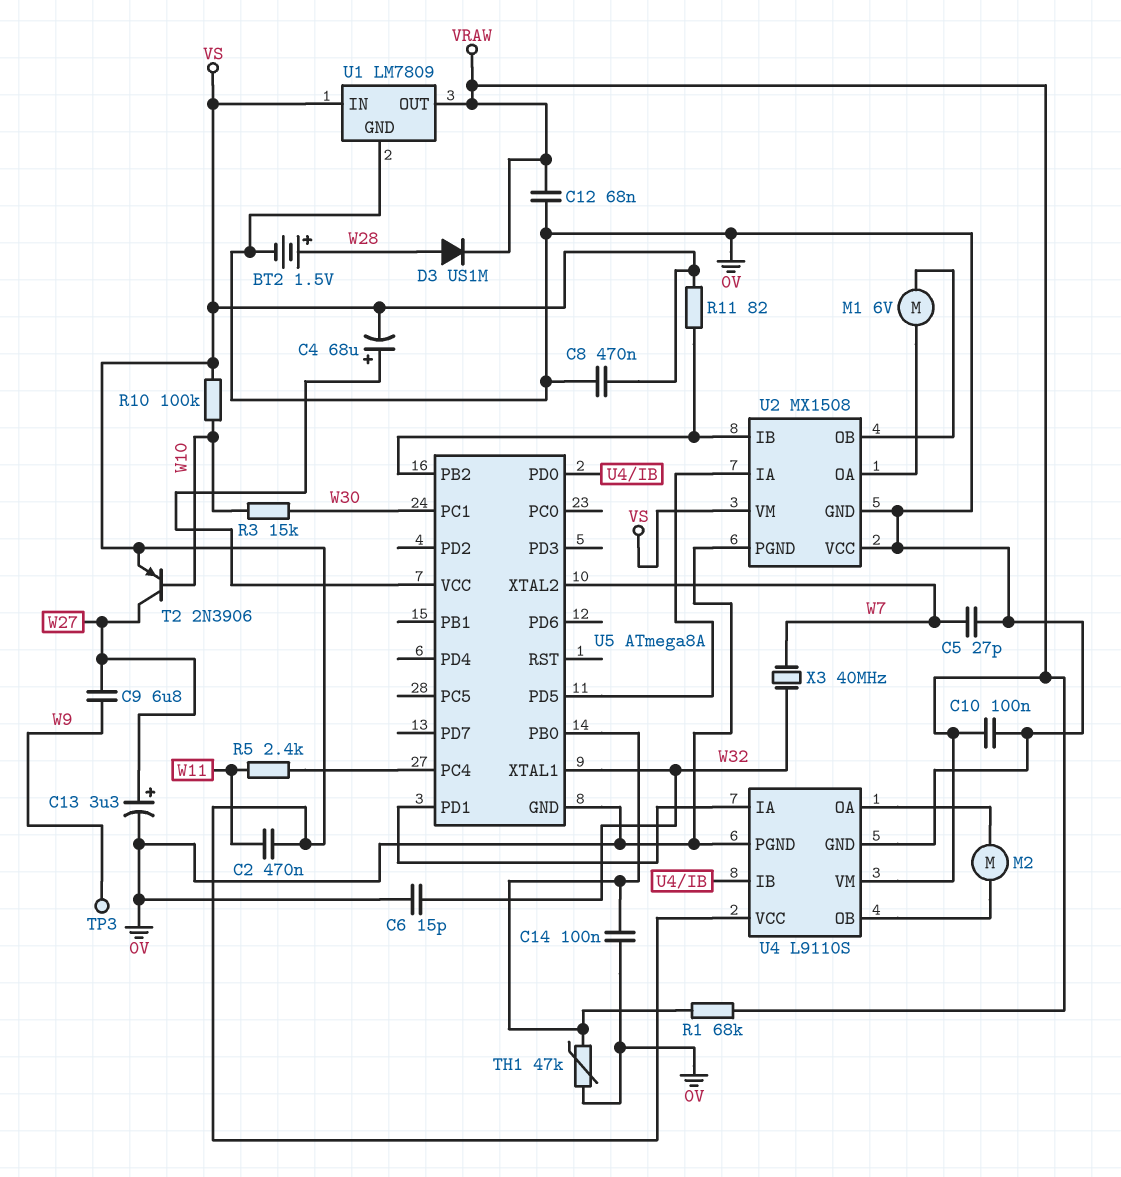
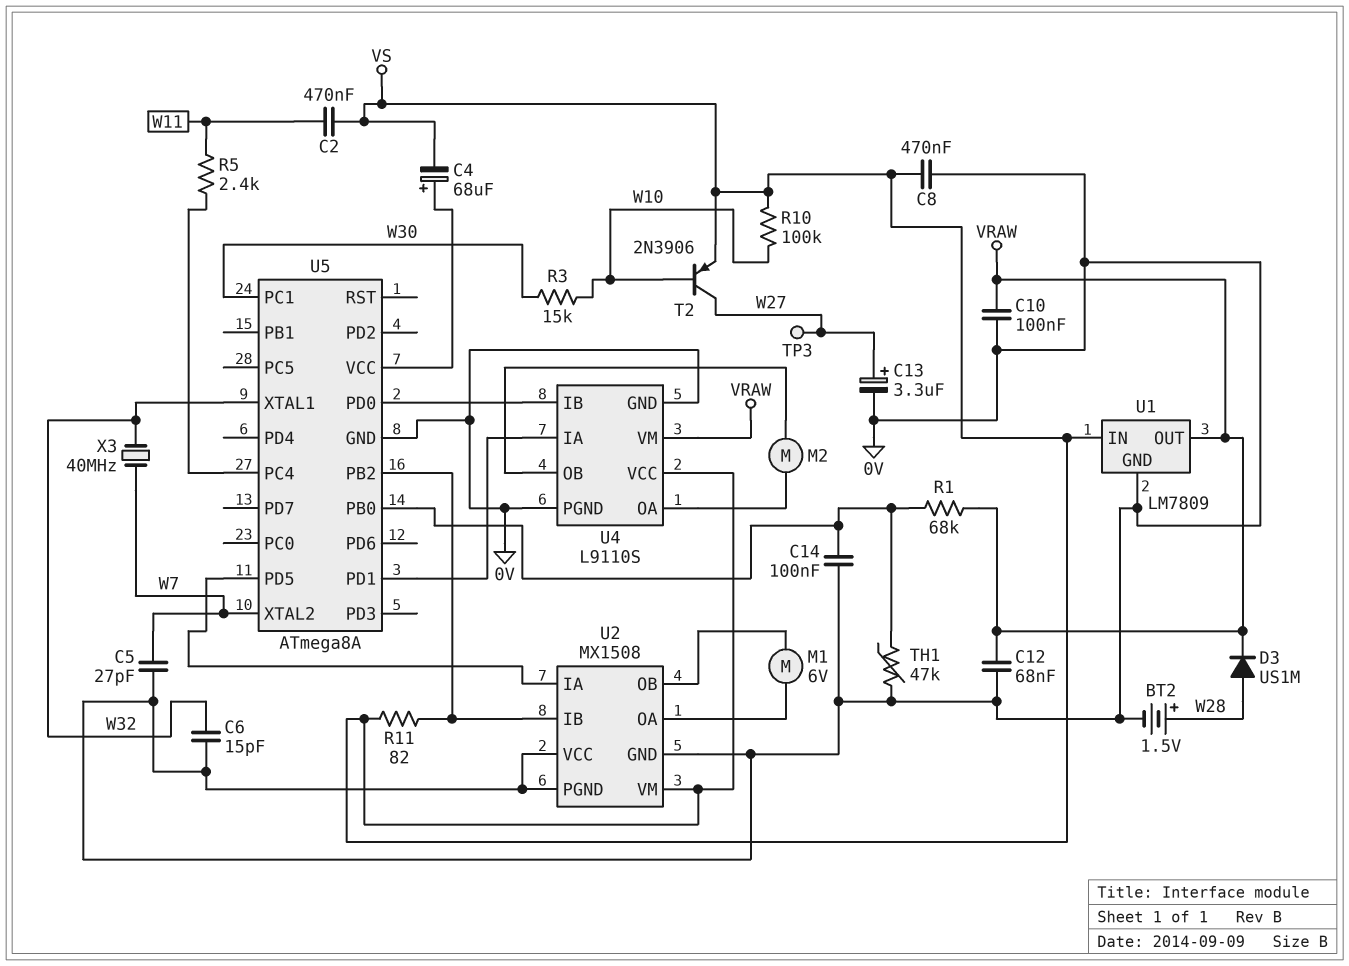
C9: 6.8uF (W9, W27) -> none
TP3: test point (W9) -> test point (W27)

